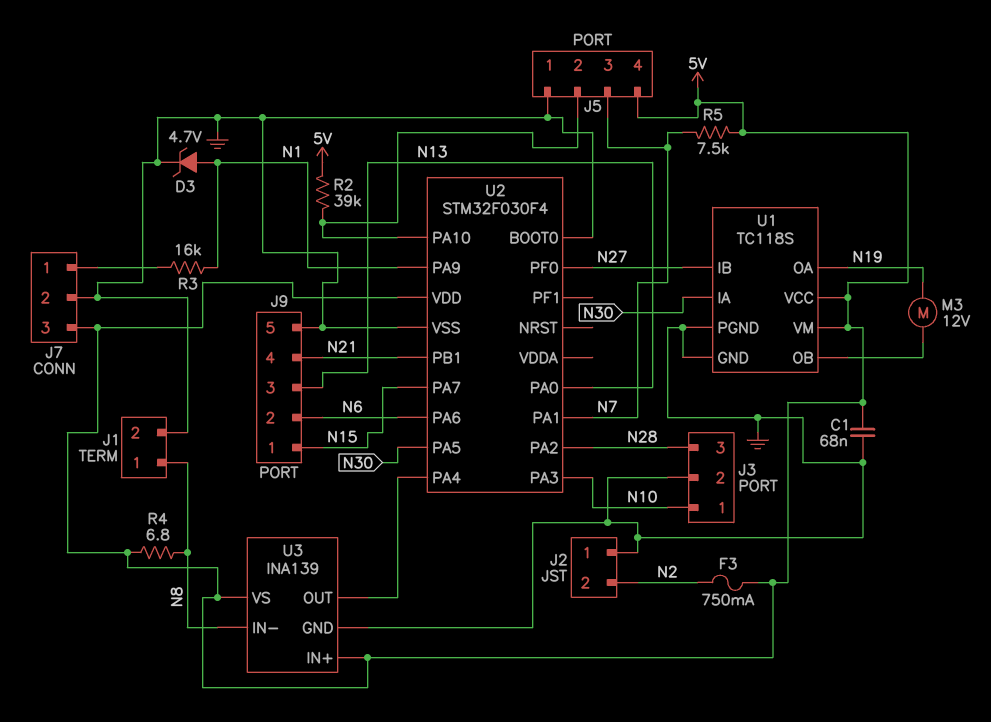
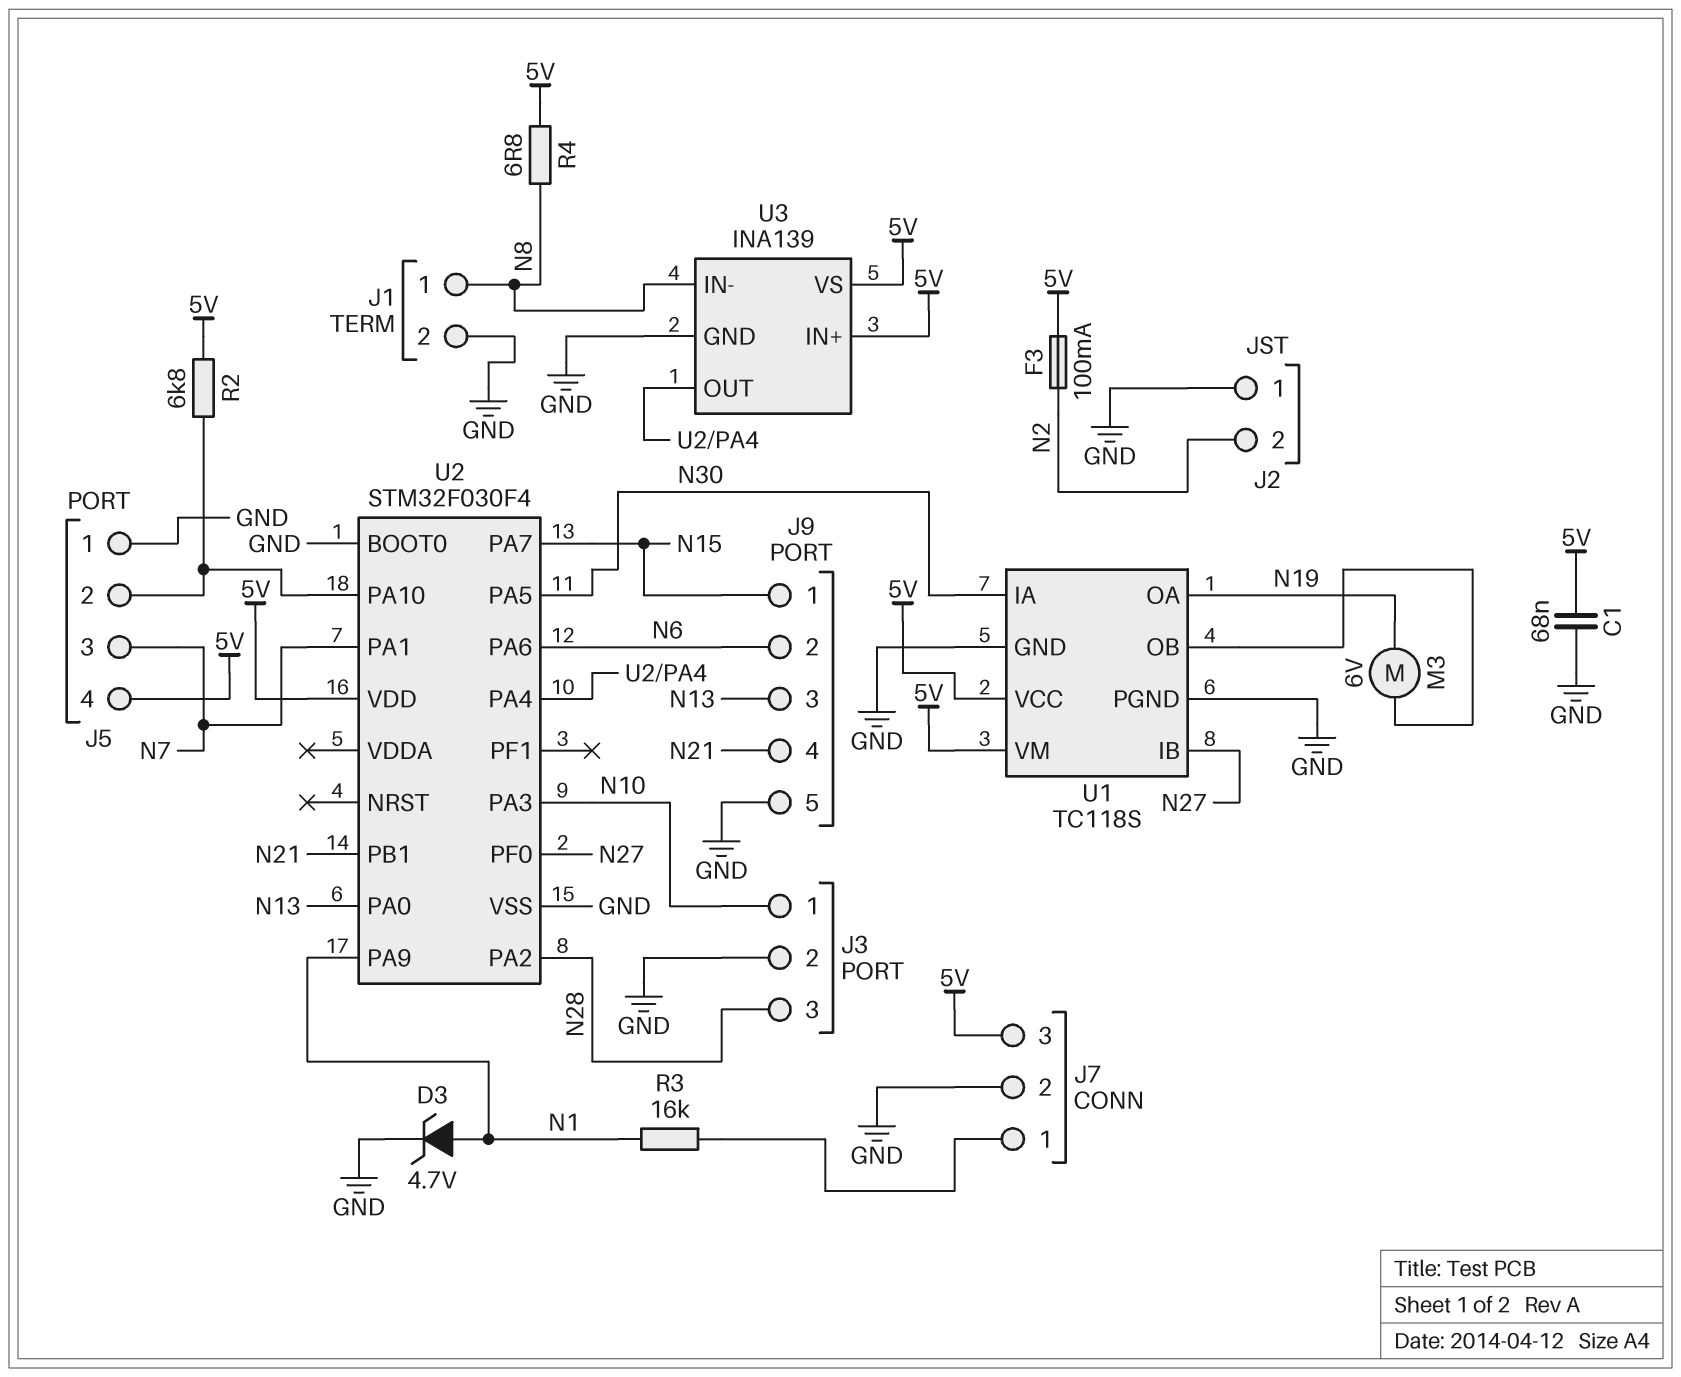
F3: 750mA (5V, N2) -> 100mA (5V, N2)
M3: motor 12V (N19, U1/OB) -> motor 6V (N19, U1/OB)
R2: 39k (5V, J5/2) -> 6.8k (5V, J5/2)
R5: 7.5k (5V, N7) -> none

